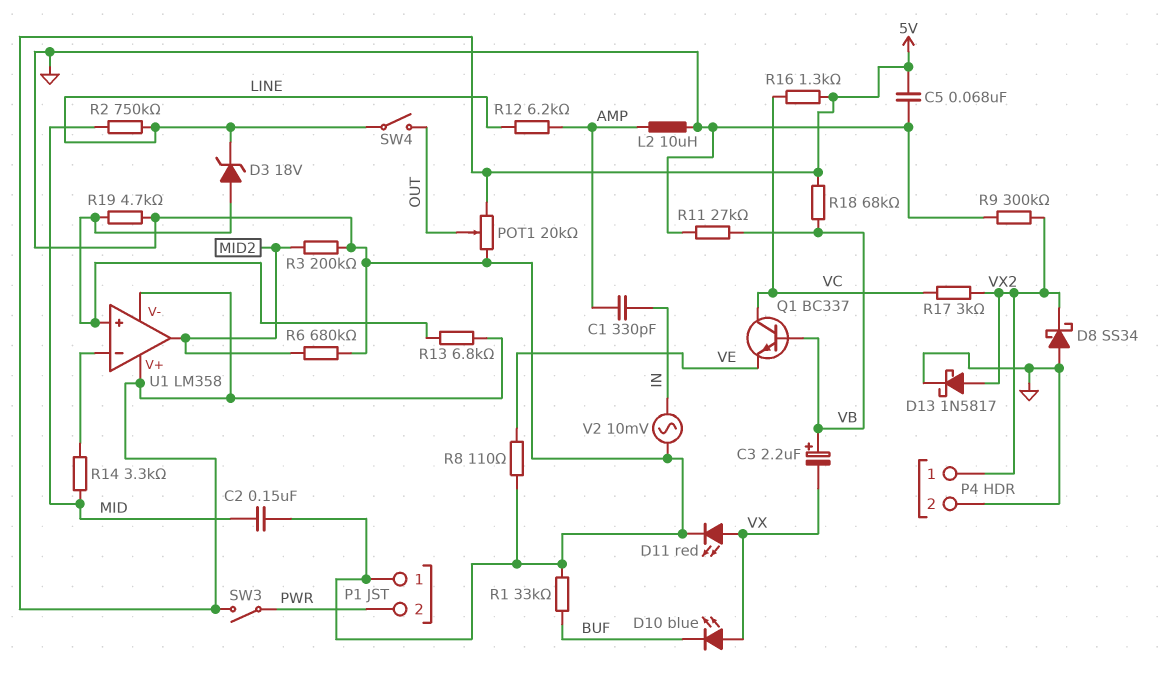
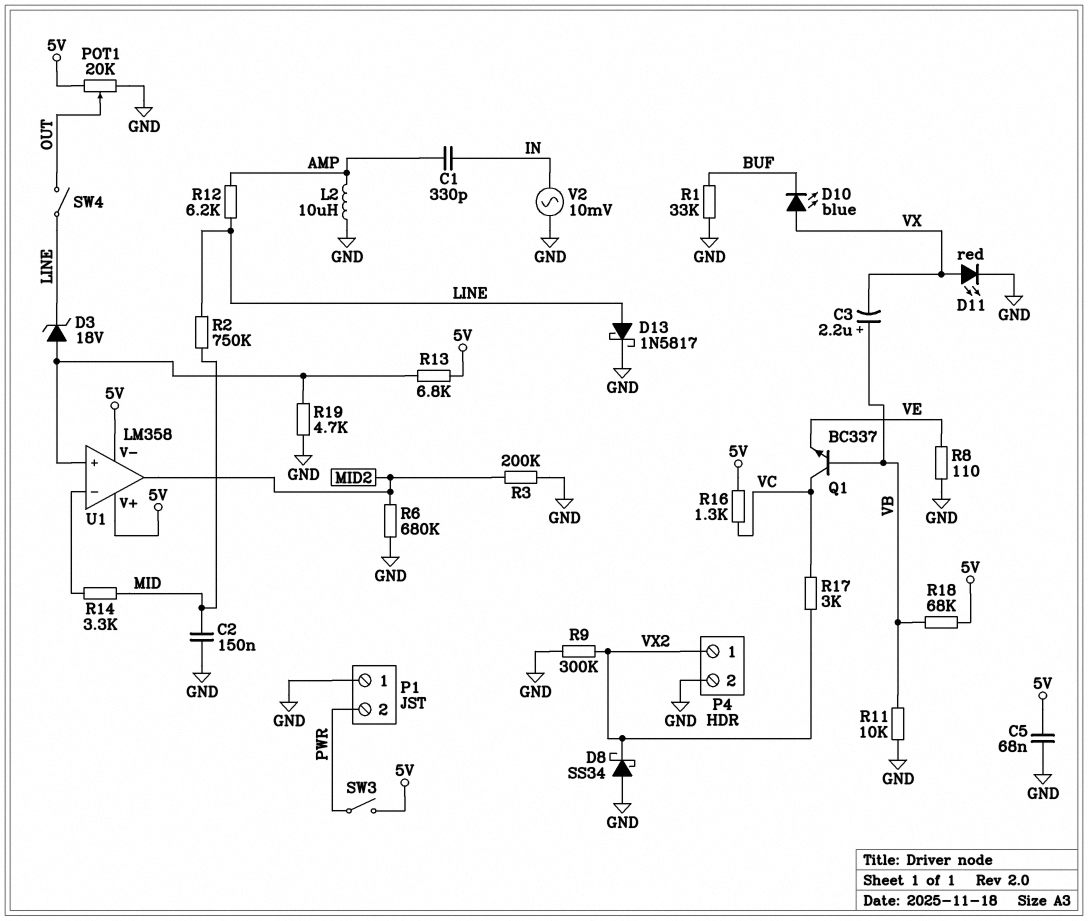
D13: schottky 1N5817 (A VX2, K GND) -> schottky 1N5817 (A LINE, K GND)
R11: 27k (GND, VB) -> 10k (GND, VB)

